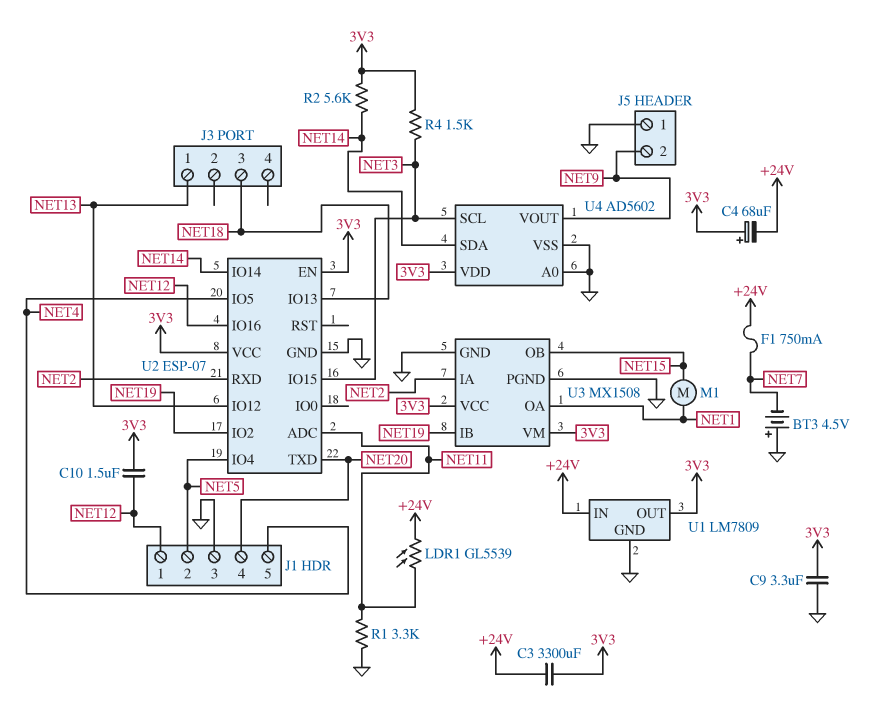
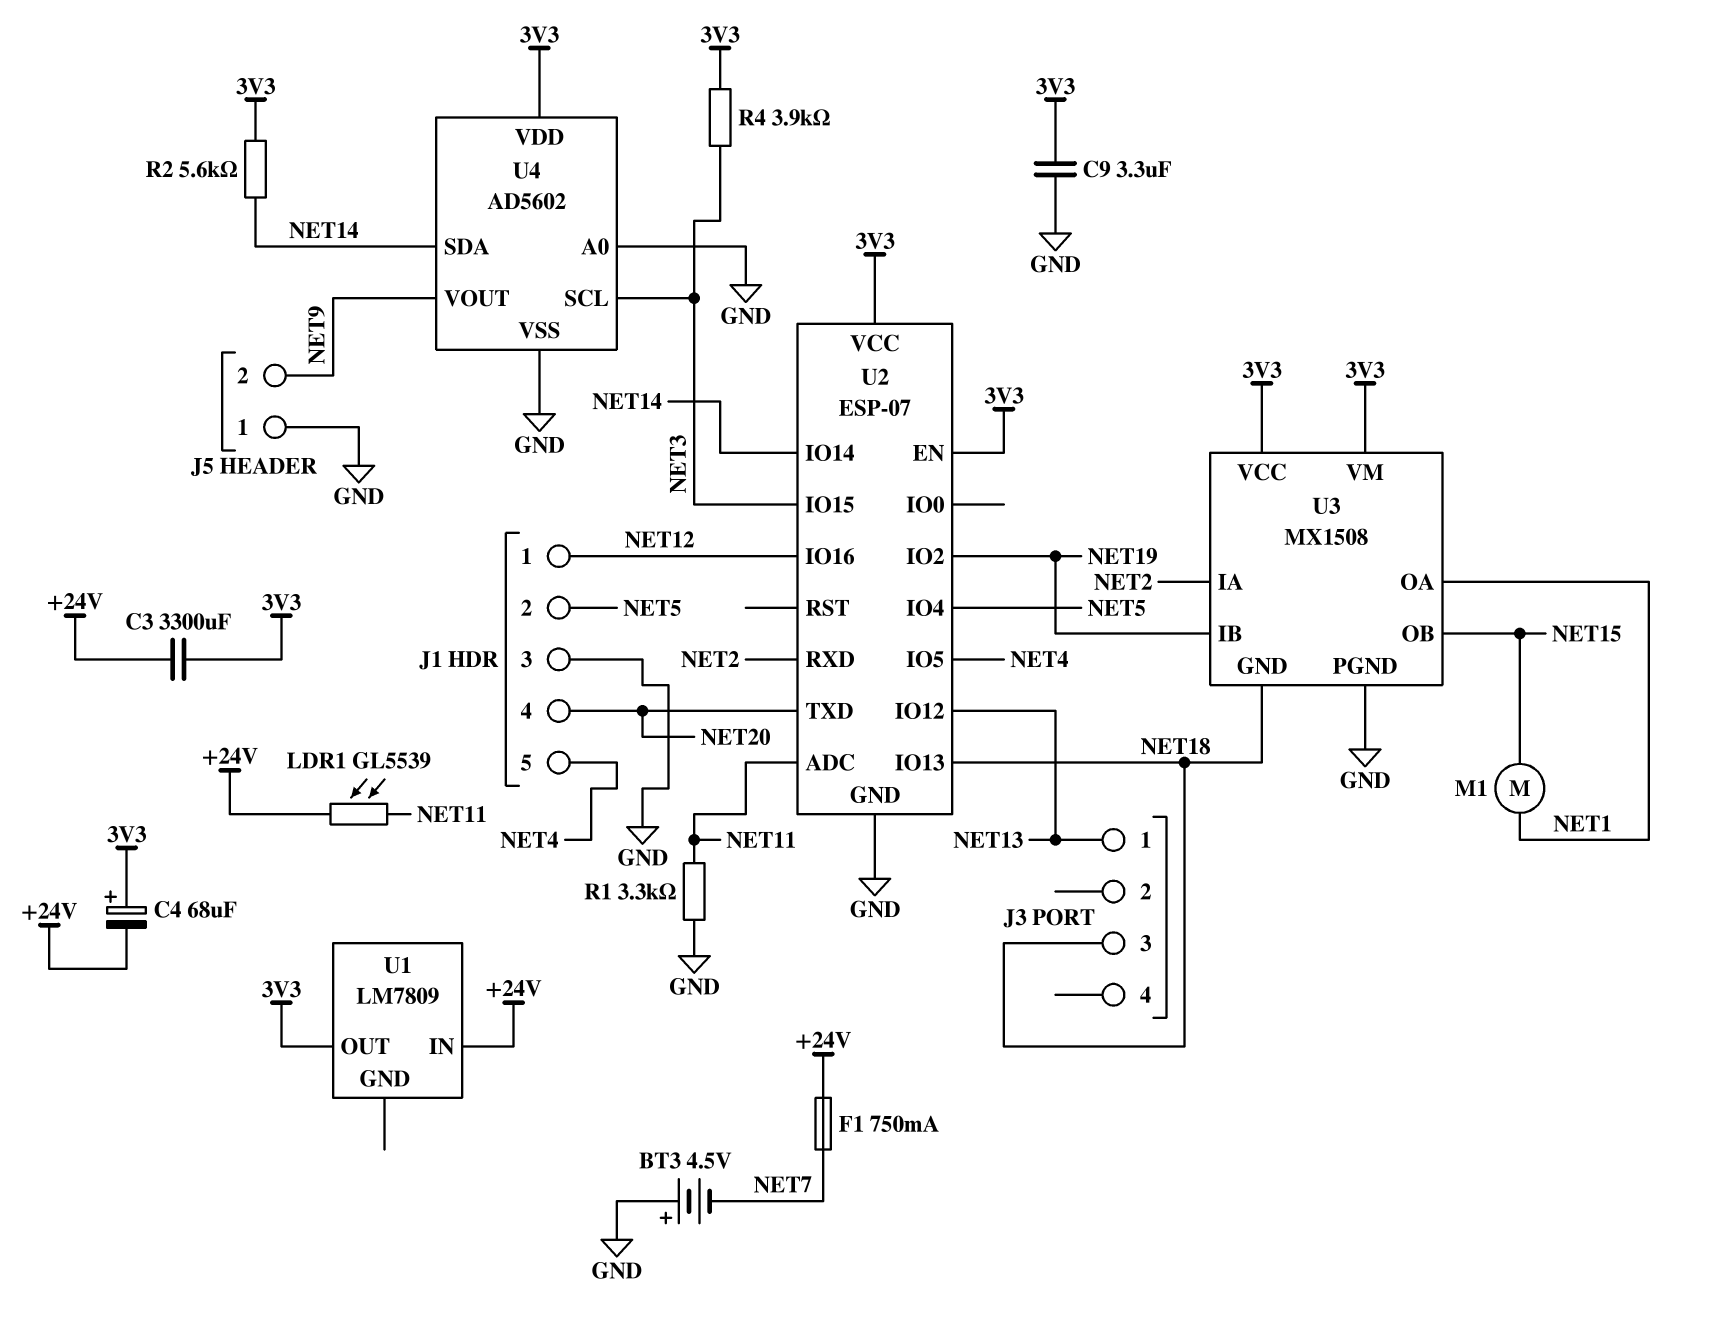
C10: 1.5uF (3V3, NET12) -> none
R4: 1.5k (3V3, NET3) -> 3.9k (3V3, NET3)
U1 pin GND: GND -> none
U3 pin GND: GND -> NET18

